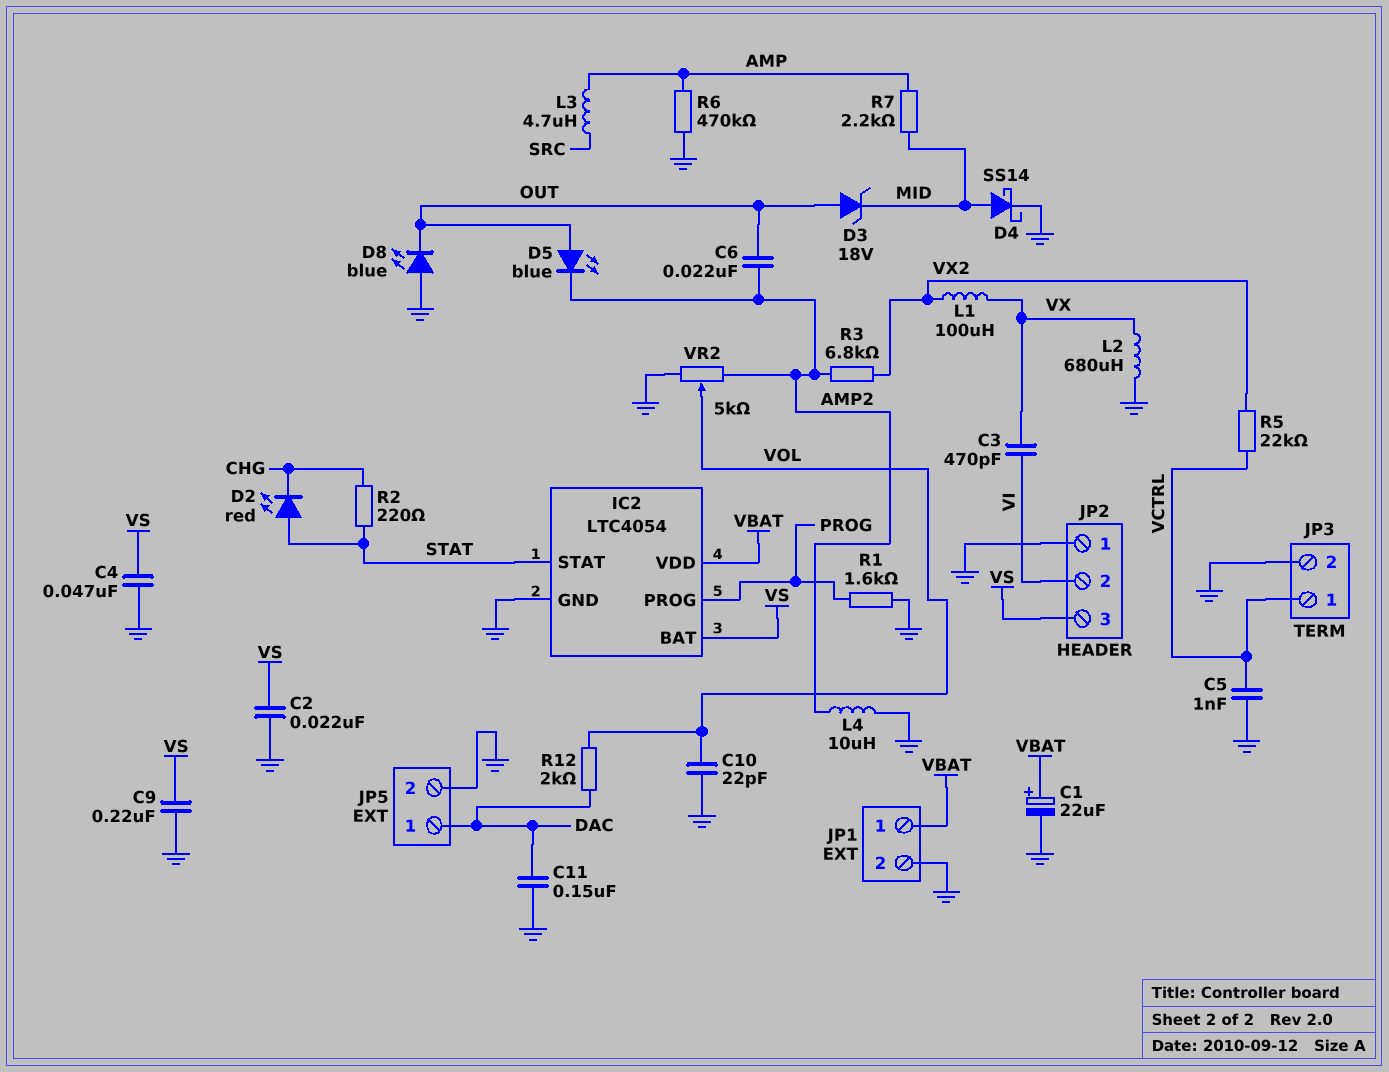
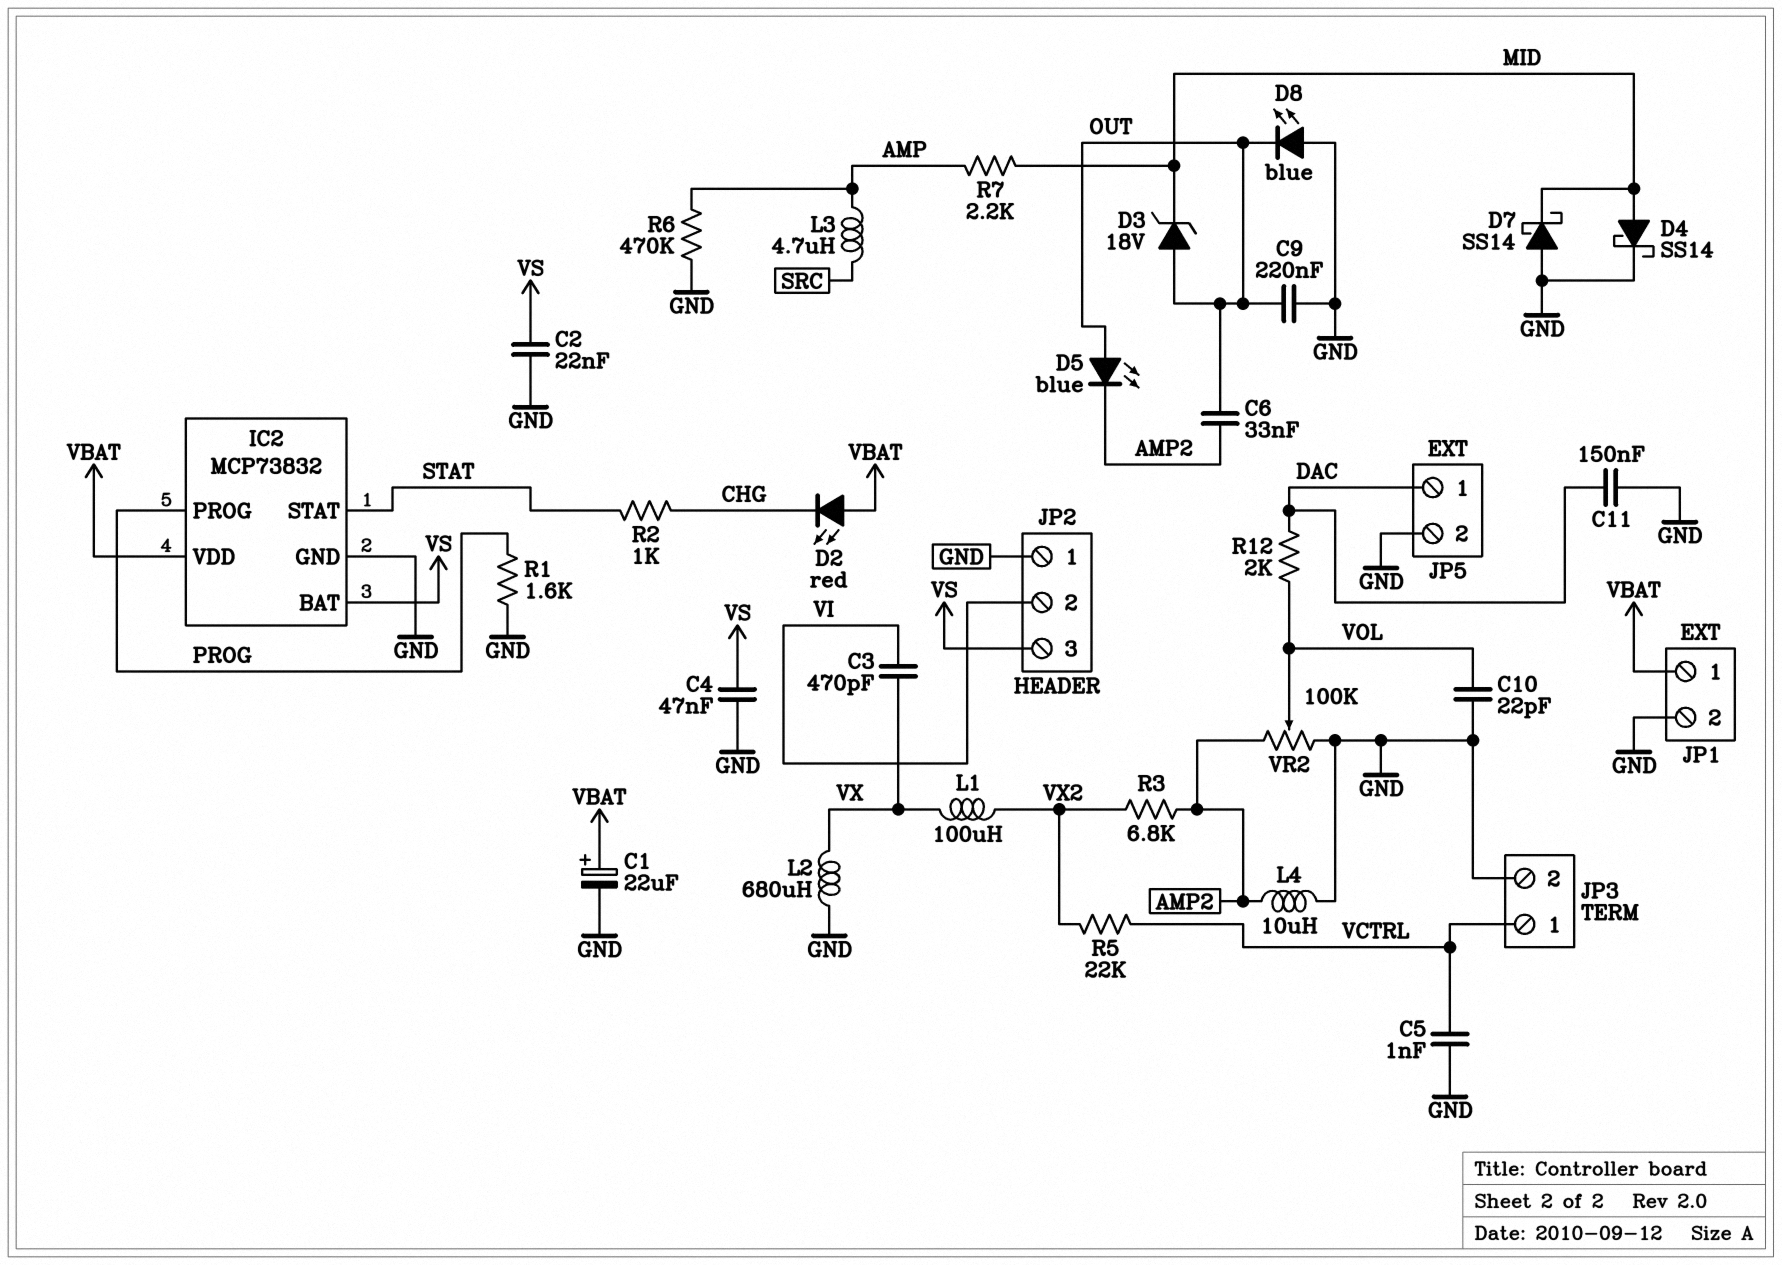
C6: 22nF (AMP2, OUT) -> 33nF (AMP2, OUT)
C9: 220nF (GND, VS) -> 220nF (GND, OUT)
D2: LED red (A STAT, K CHG) -> LED red (A VBAT, K CHG)
D7: none -> schottky SS14 (A GND, K MID)
IC2: LTC4054 -> MCP73832
R2: 220 (CHG, STAT) -> 1k (CHG, STAT)
VR2: 5k (AMP2, GND, wiper VOL) -> 100k (AMP2, GND, wiper VOL)

